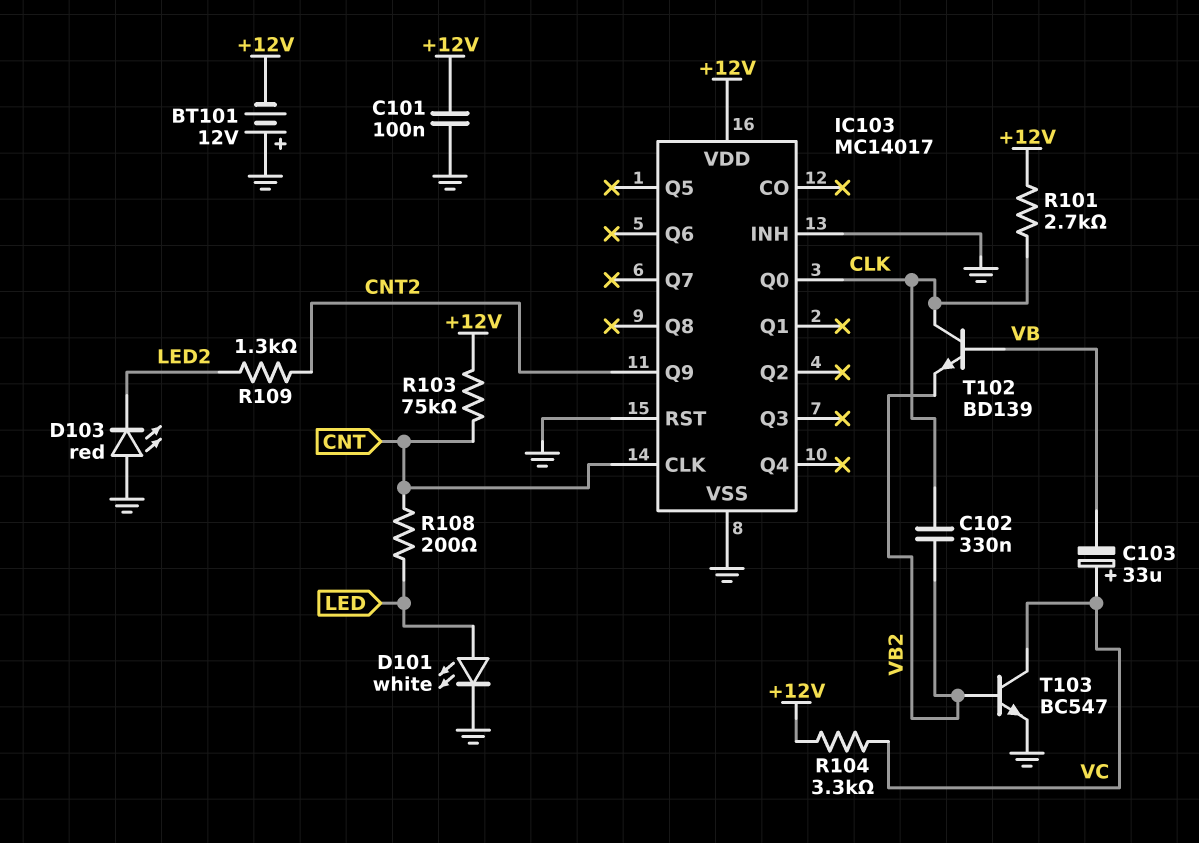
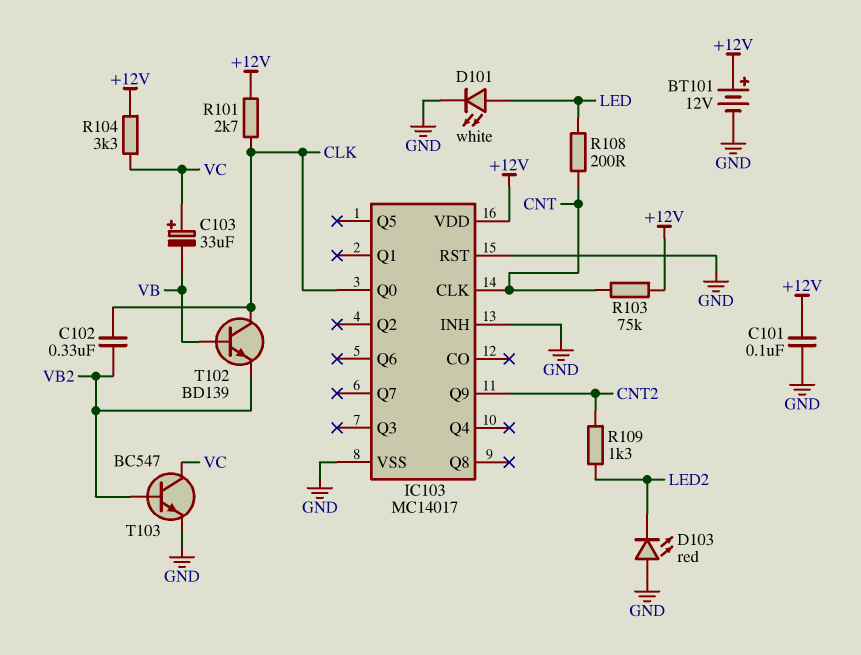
BT101: 12V (plus GND, minus +12V) -> 12V (plus +12V, minus GND)

